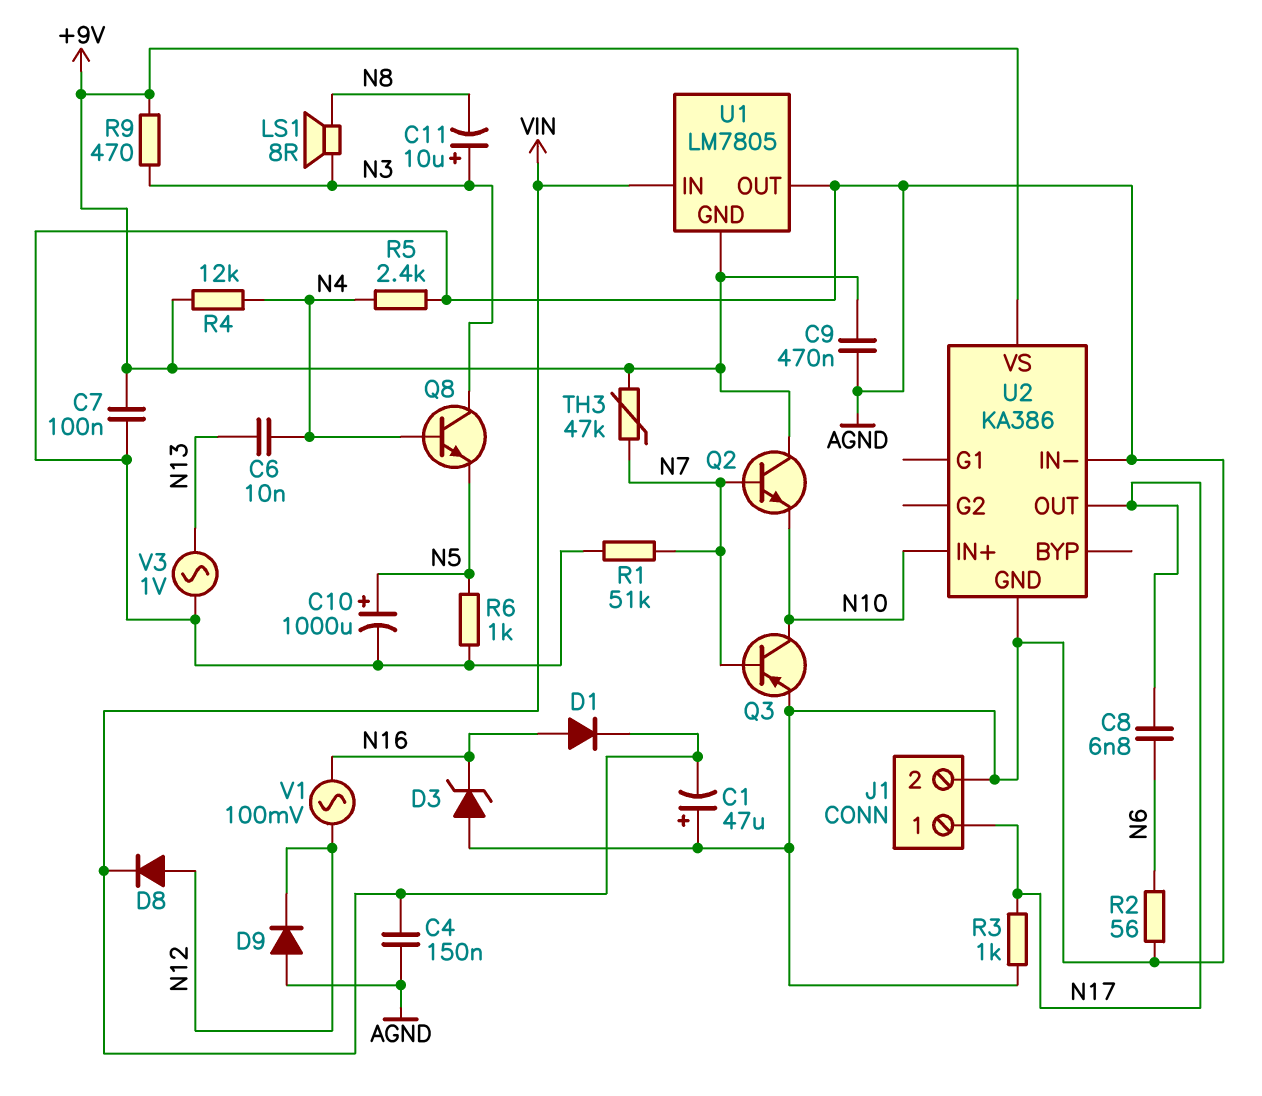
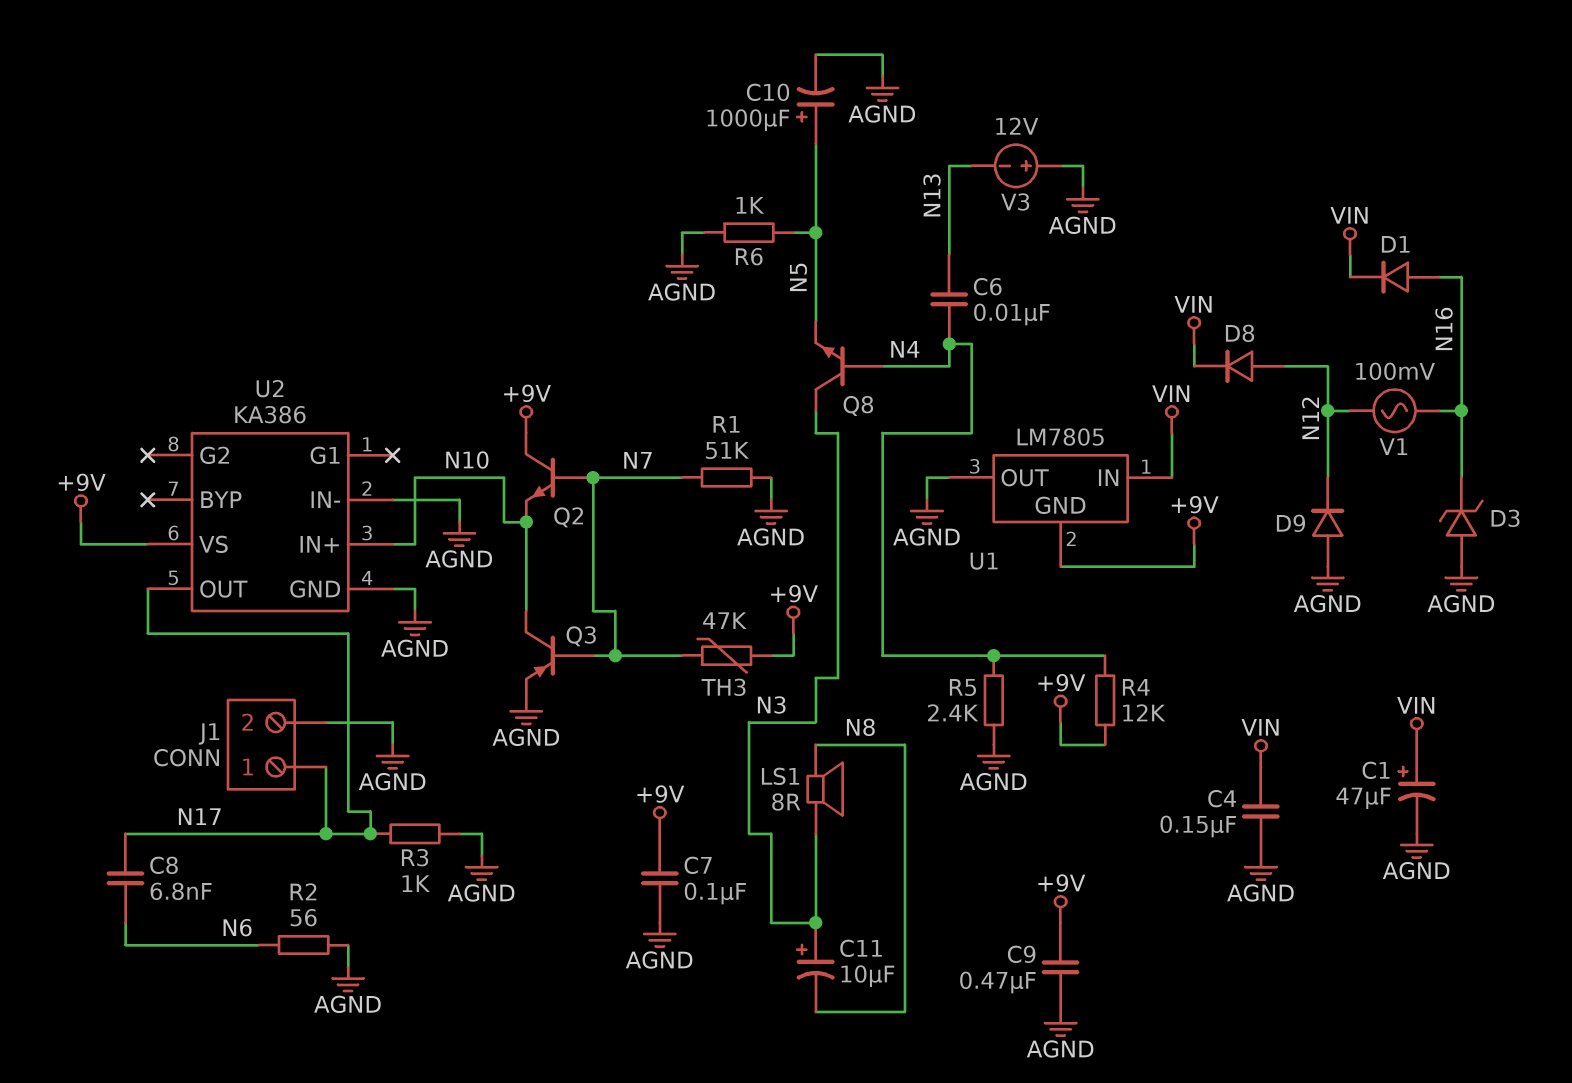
C1: 47uF (plus AGND, minus VIN) -> 47uF (plus VIN, minus AGND)
R9: 470 (+9V, N3) -> none
V3: AC 1V (AGND, N13) -> 12V (plus AGND, minus N13)

